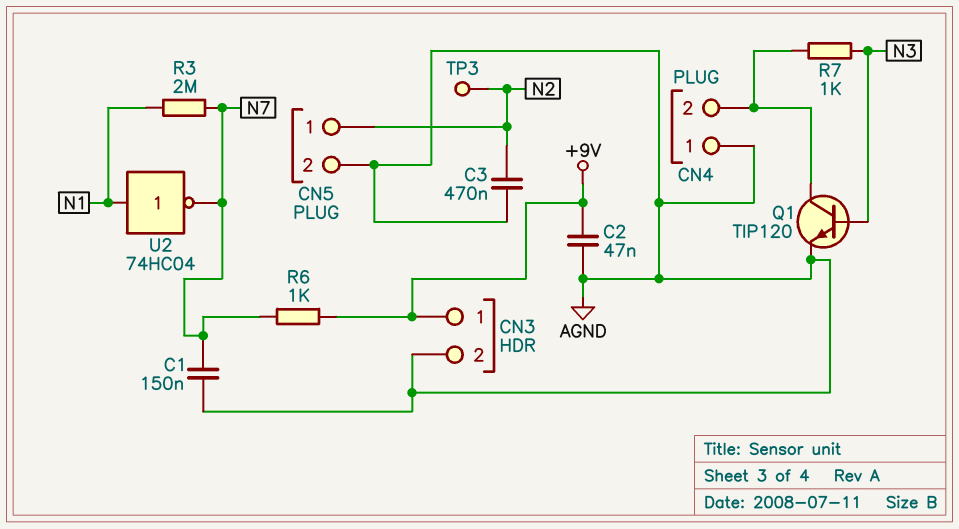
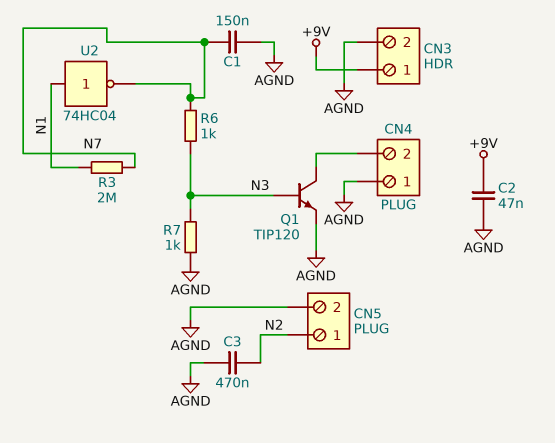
R6: 1k (+9V, N7) -> 1k (N3, N7)
R7: 1k (CN4/2, N3) -> 1k (AGND, N3)
TP3: test point (N2) -> none

